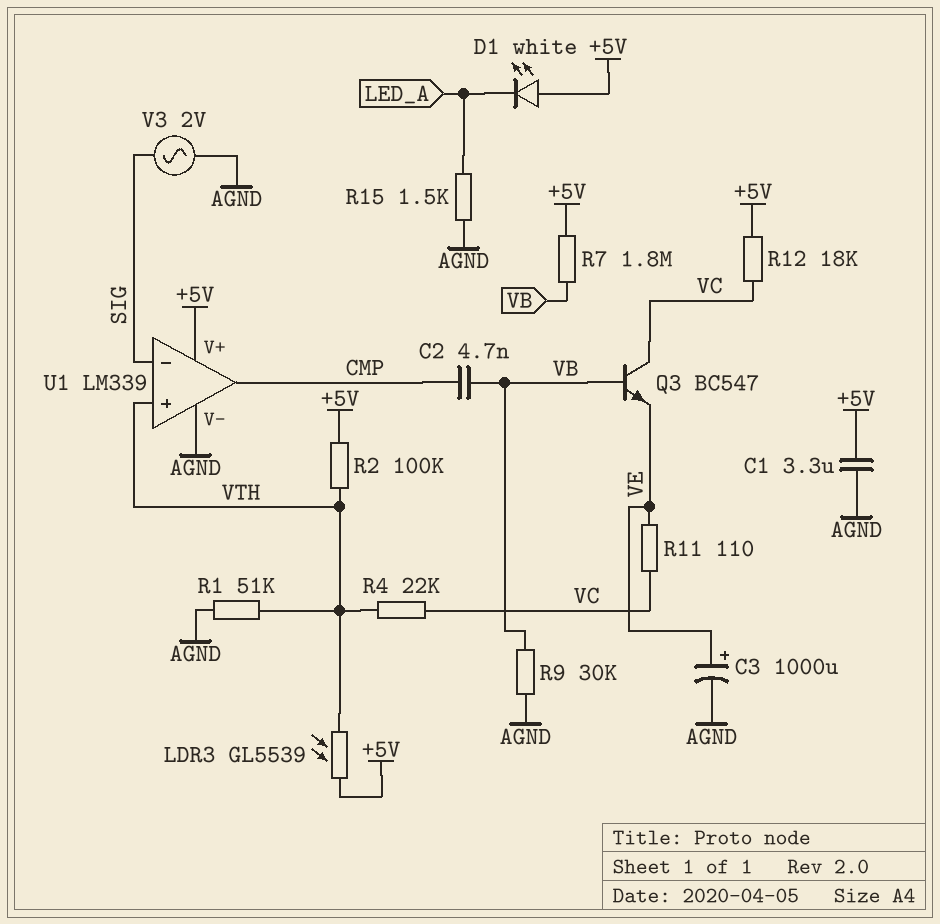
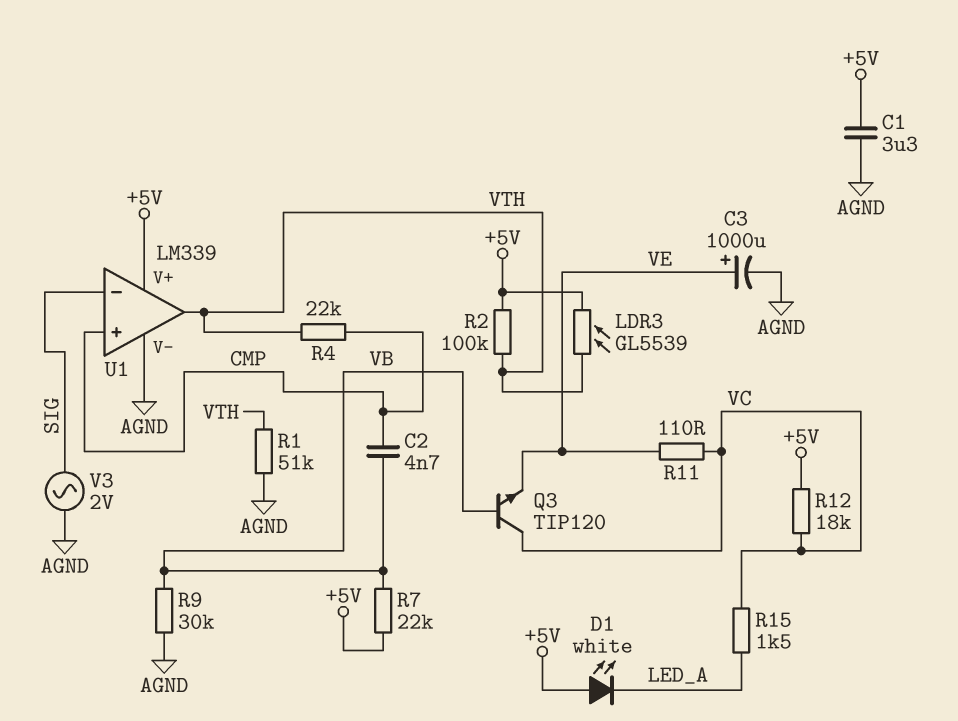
Q3: NPN BC547 (B VB, C VC, E VE) -> NPN TIP120 (B VB, C VC, E VE)
R4: 22k (VC, VTH) -> 22k (CMP, VTH)
R7: 1.8M (+5V, VB) -> 22k (+5V, VB)
R15: 1.5k (AGND, LED_A) -> 1.5k (LED_A, VC)
U1 pin in+: VTH -> CMP
U1 pin out: CMP -> VTH

